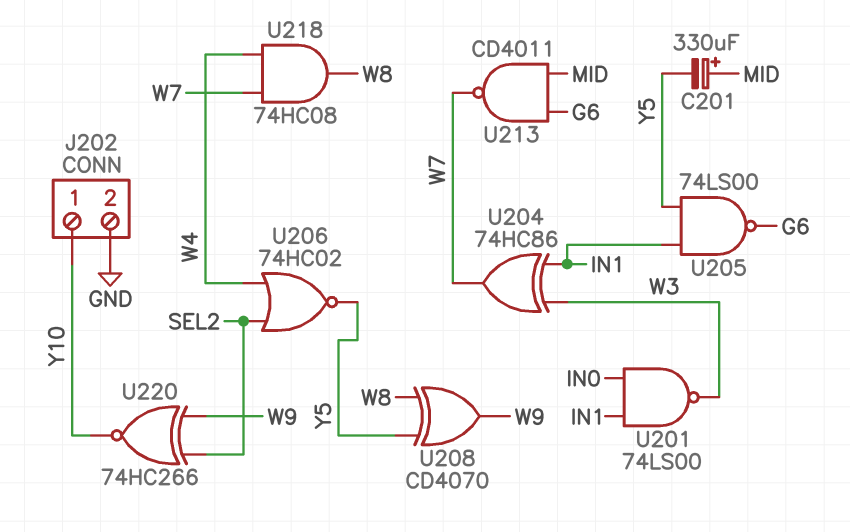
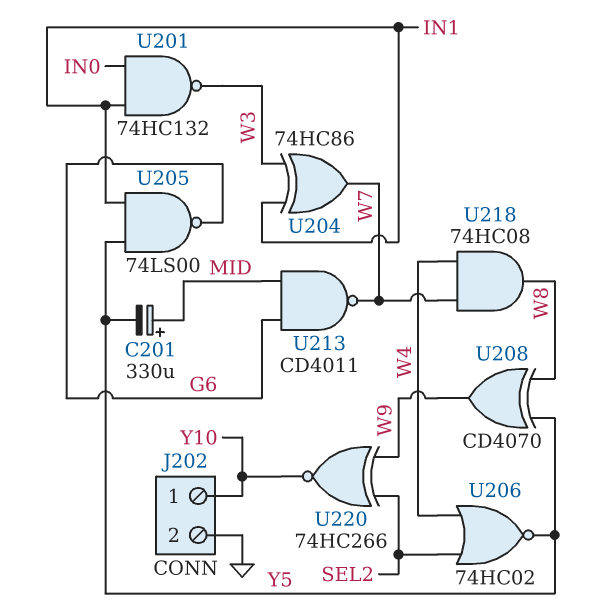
U201: NAND 74LS00 (in IN0, in IN1, out W3) -> NAND 74HC132 (in IN0, in IN1, out W3)

